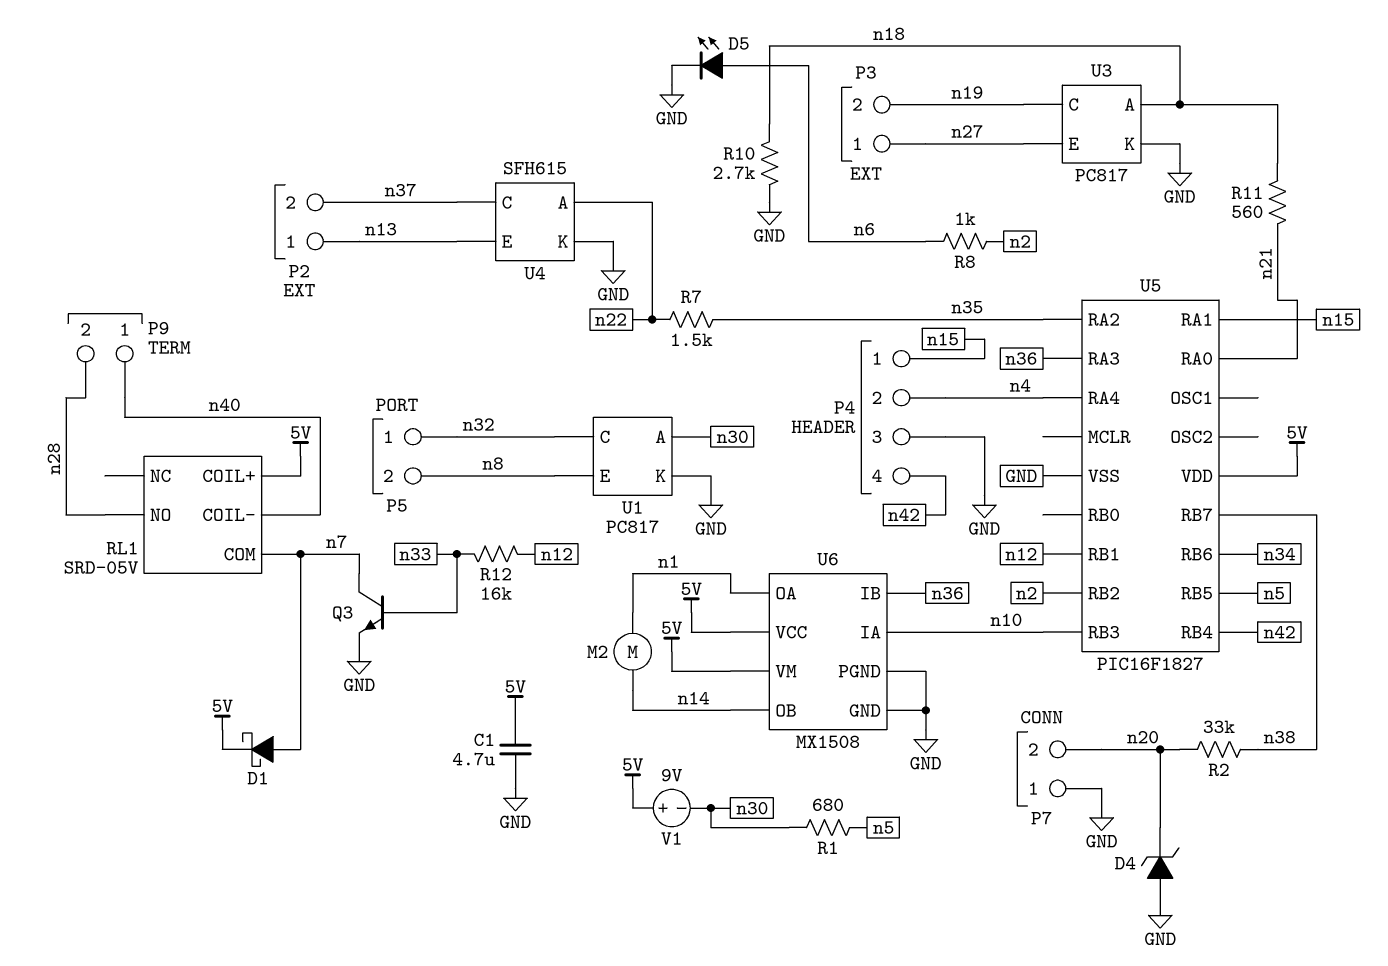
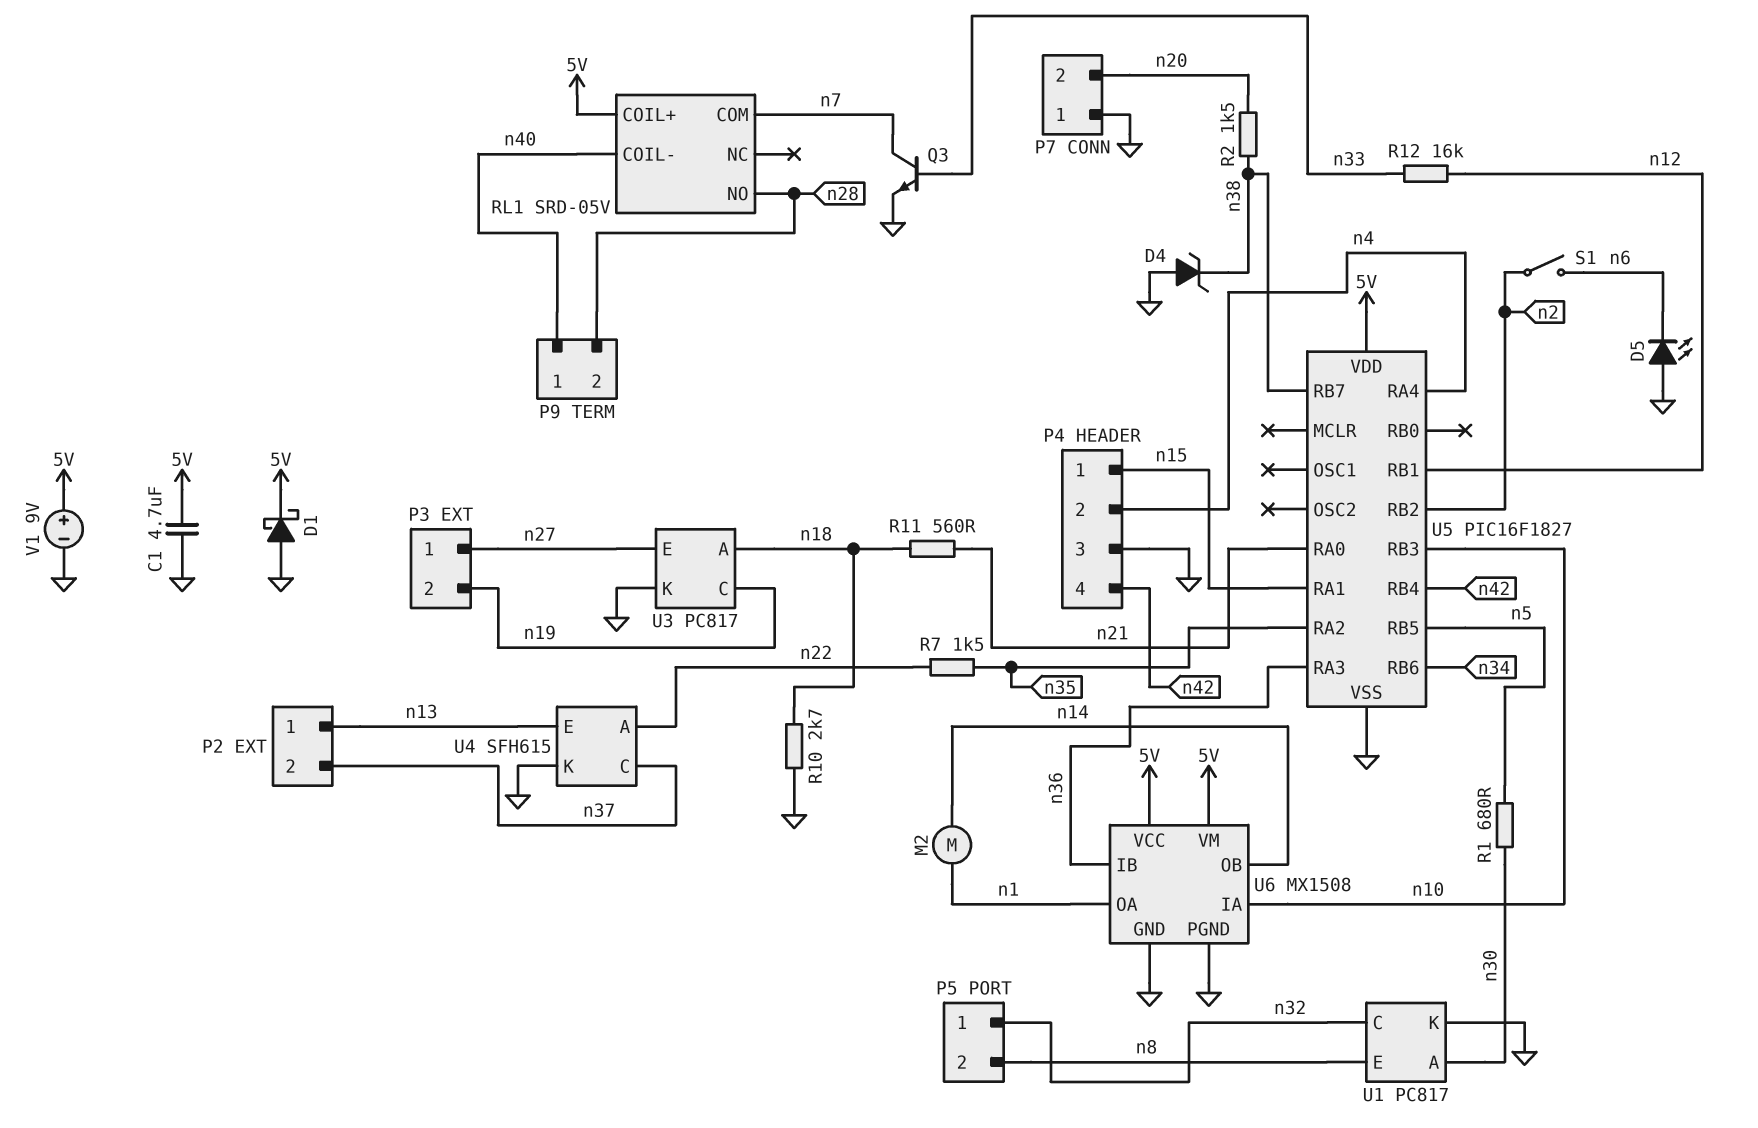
D1: schottky (A n7, K 5V) -> schottky (A GND, K 5V)
D4: zener (A GND, K n20) -> zener (A GND, K n38)
D5: LED (A n6, K GND) -> LED (A GND, K n6)
R2: 33k (n20, n38) -> 1.5k (n20, n38)
R8: 1k (n2, n6) -> none
S1: none -> switch (n2, n6)
V1: 9V (plus 5V, minus n30) -> 9V (plus 5V, minus GND)

